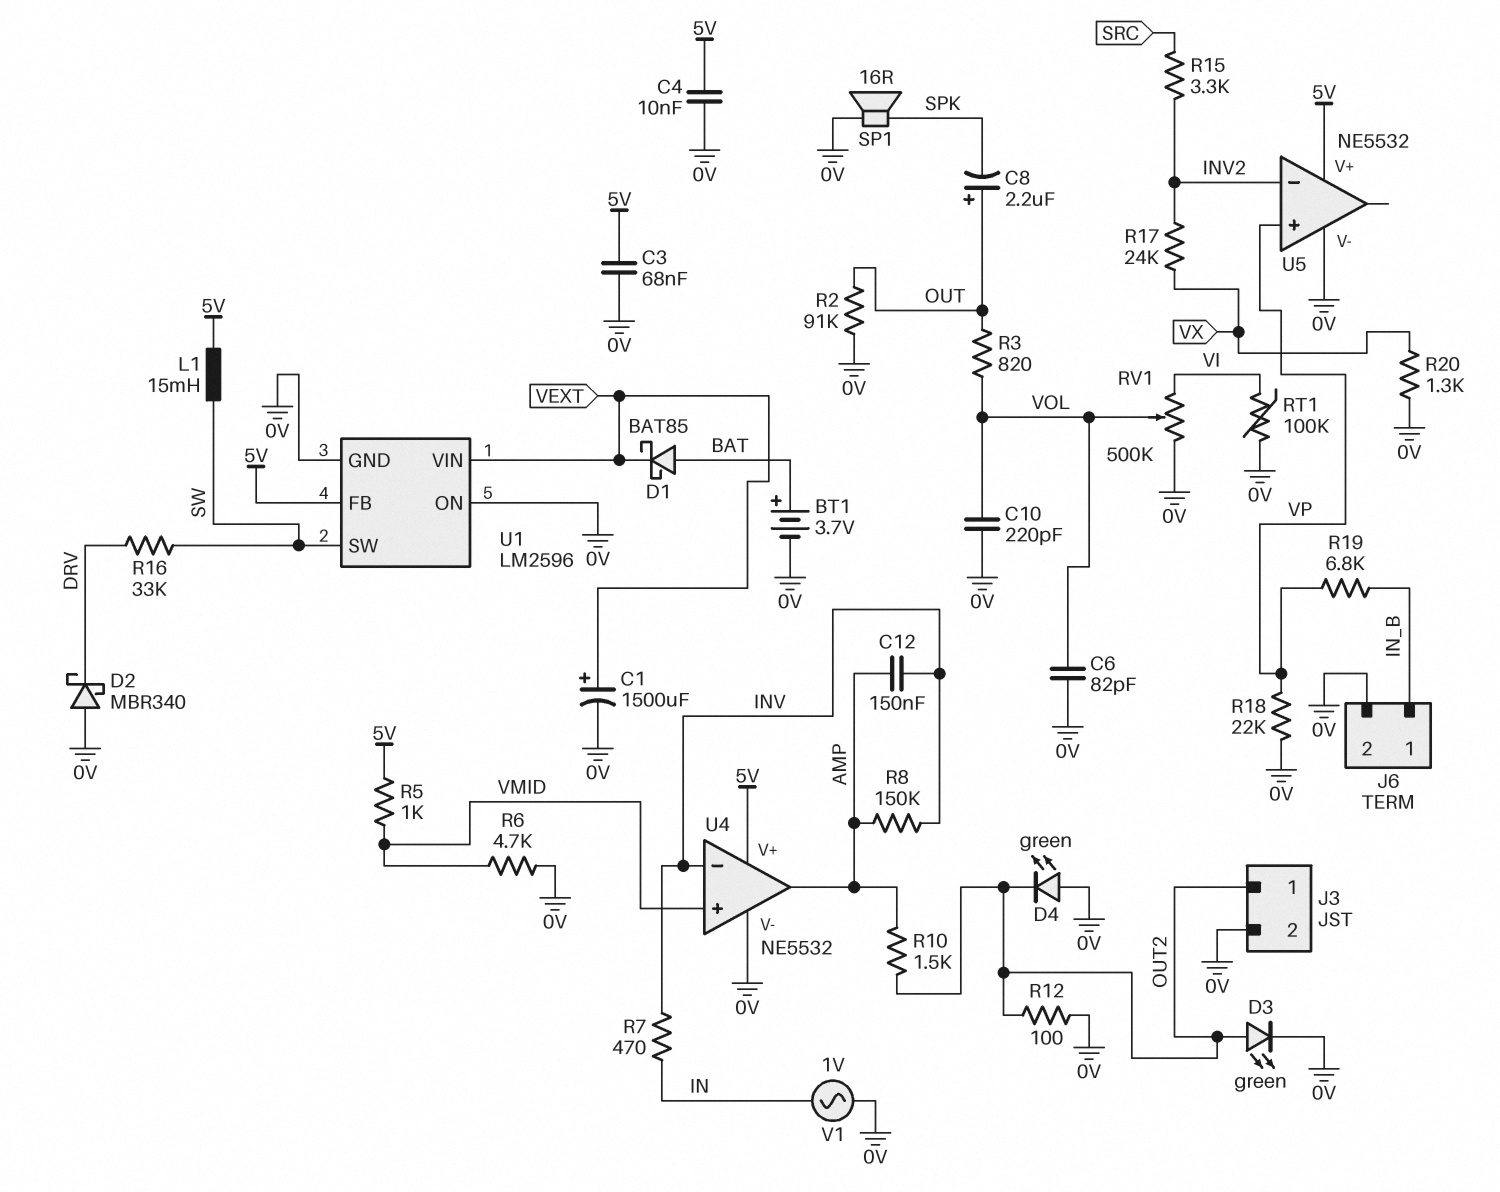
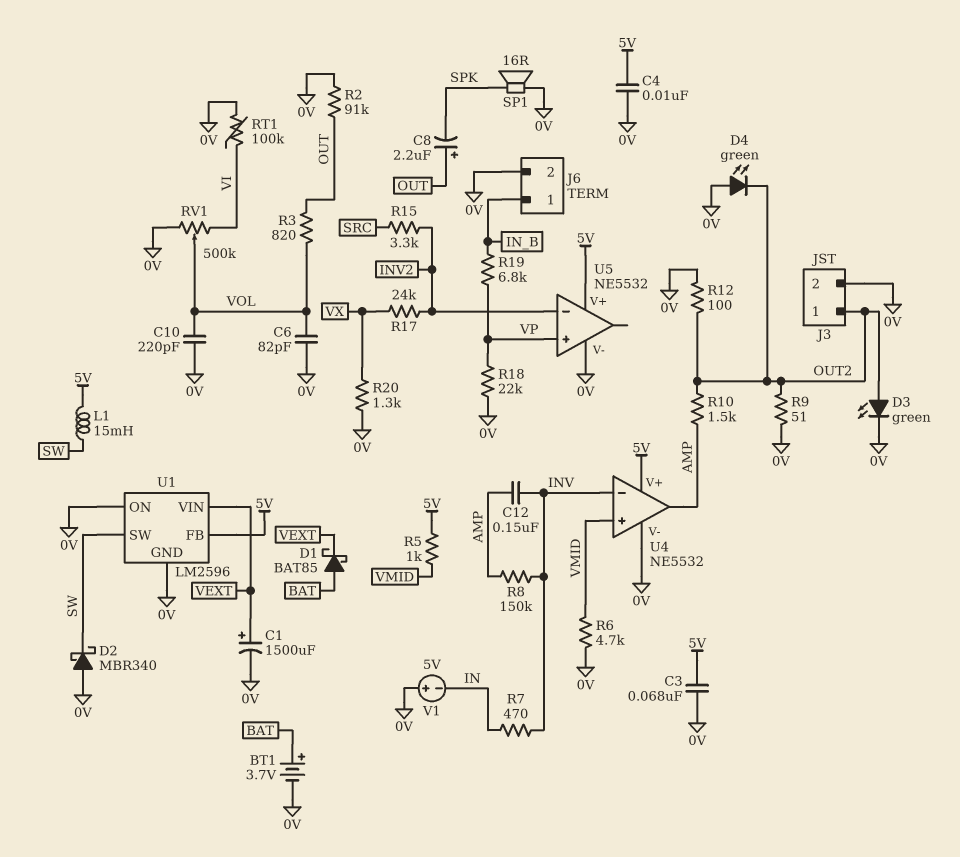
D2: schottky MBR340 (A 0V, K DRV) -> schottky MBR340 (A 0V, K SW)
R9: none -> 51 (0V, OUT2)
R16: 33k (DRV, SW) -> none
V1: AC 1V (0V, IN) -> 5V (plus 0V, minus IN)

